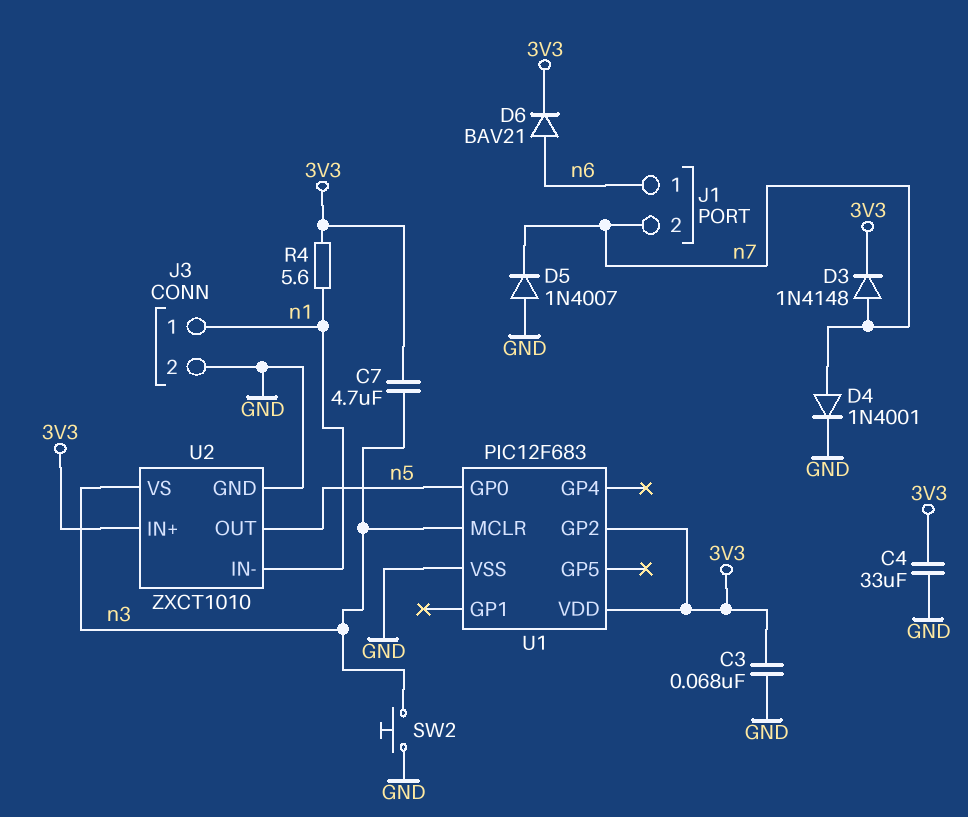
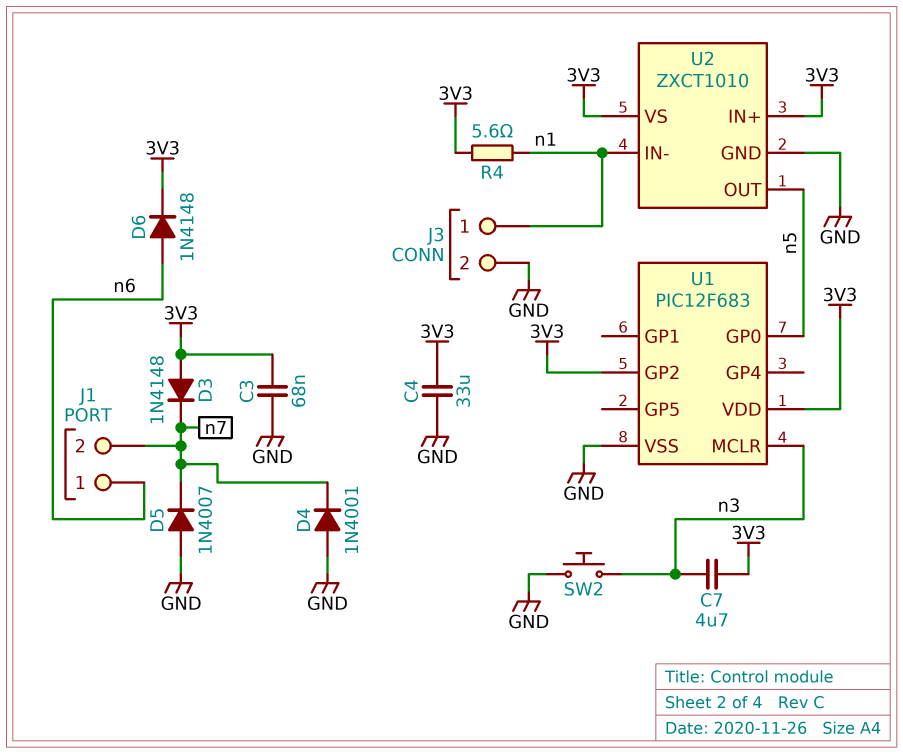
D3: diode 1N4148 (A n7, K 3V3) -> diode 1N4148 (A 3V3, K n7)
D4: diode 1N4001 (A n7, K GND) -> diode 1N4001 (A GND, K n7)
D6: diode BAV21 (A n6, K 3V3) -> diode 1N4148 (A n6, K 3V3)
U2 pin VS: n3 -> 3V3

